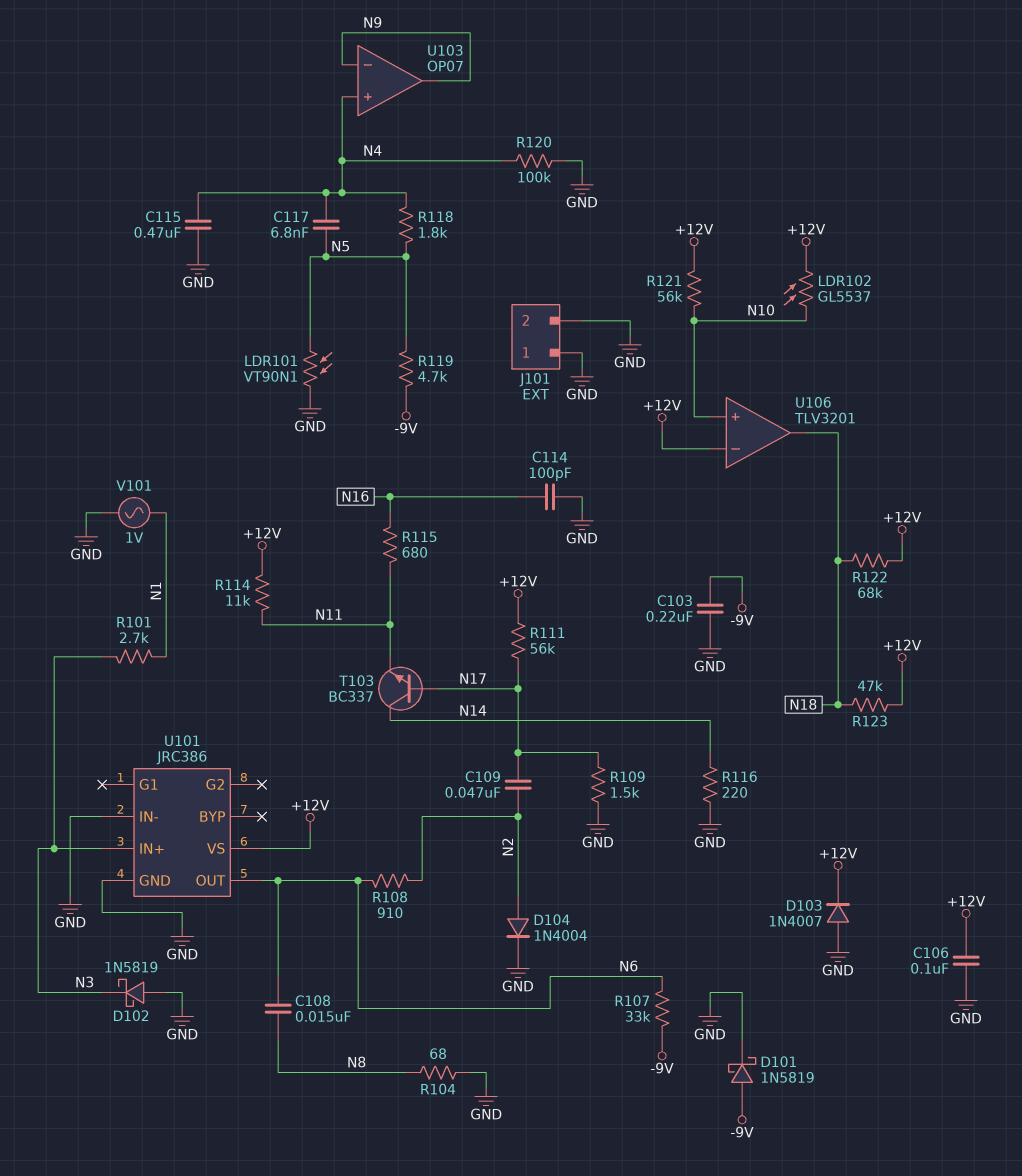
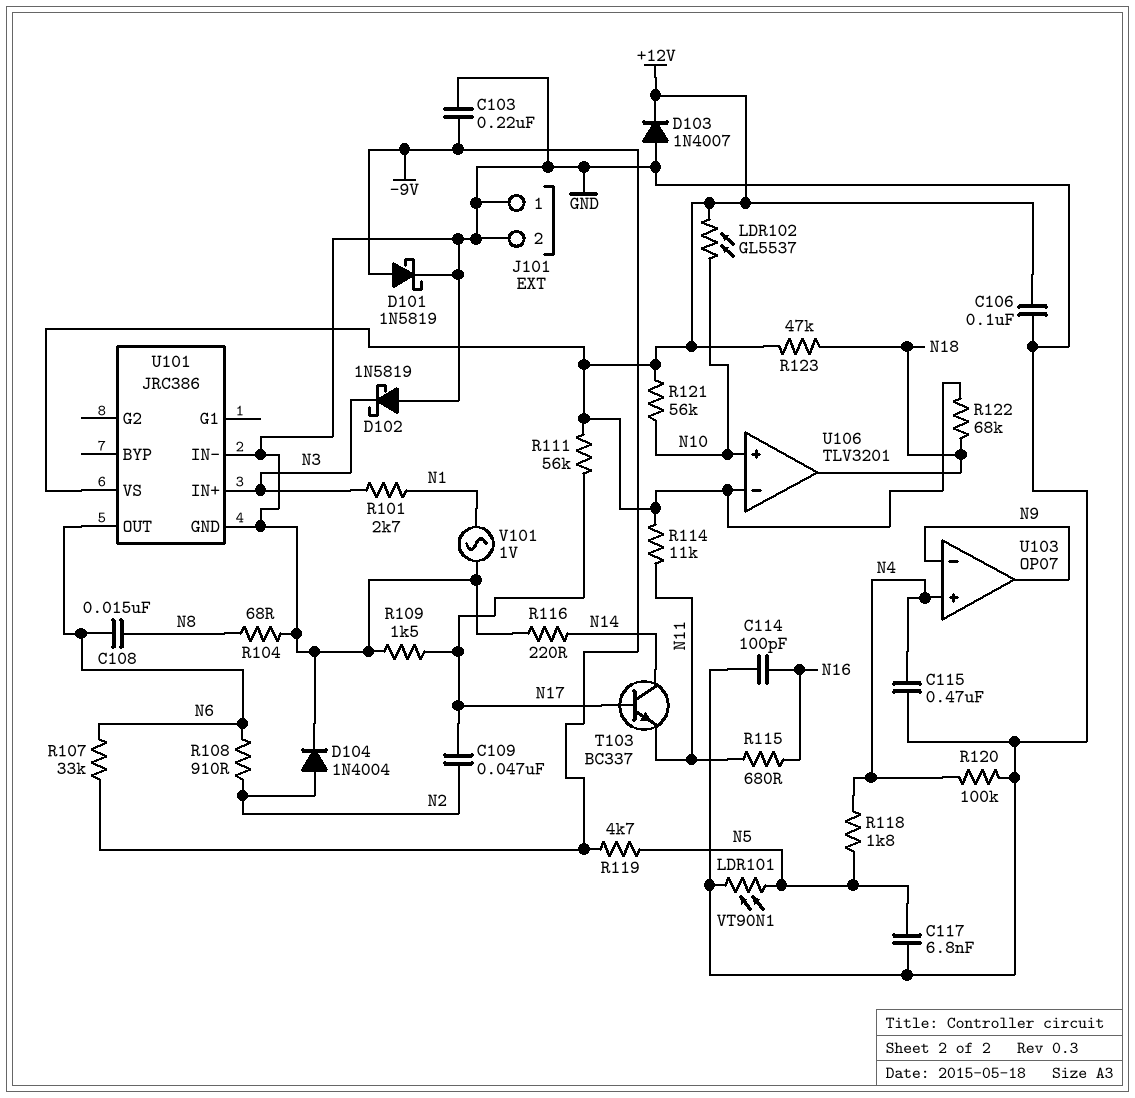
C117: 6.8nF (N4, N5) -> 6.8nF (GND, N5)

